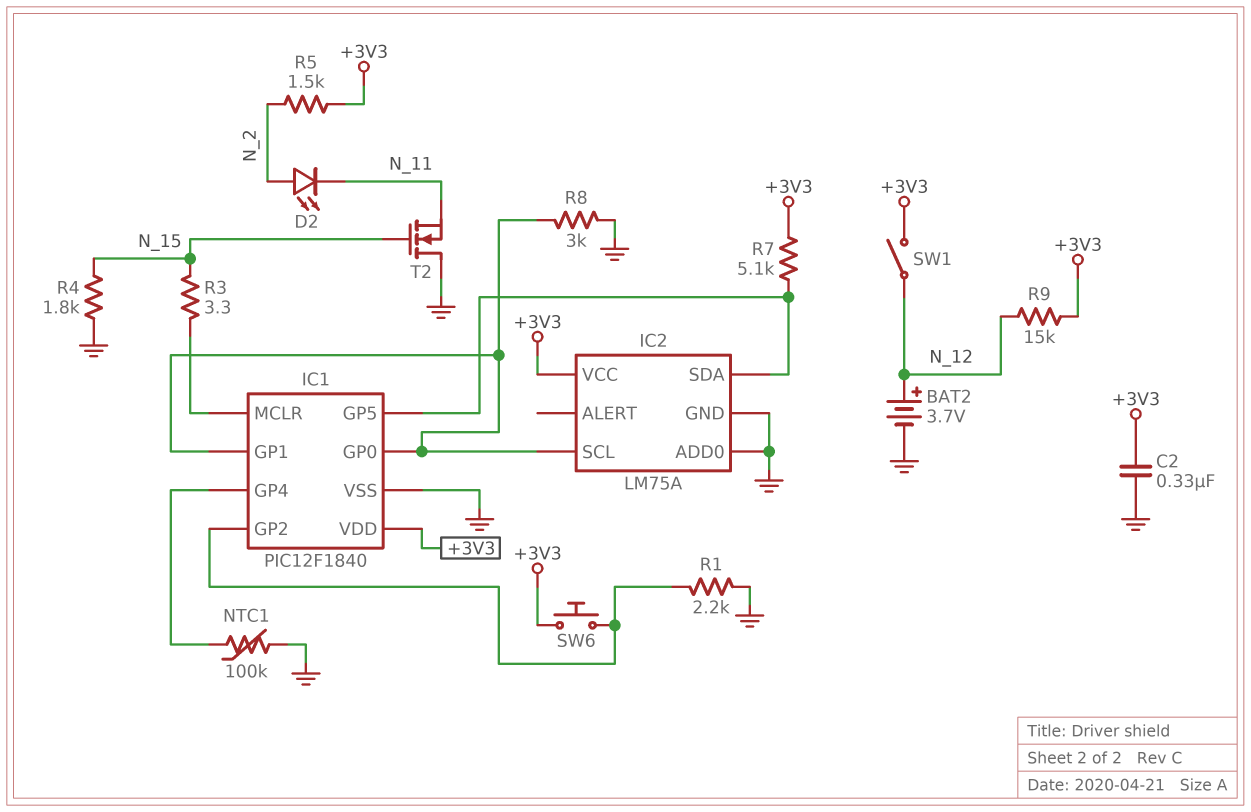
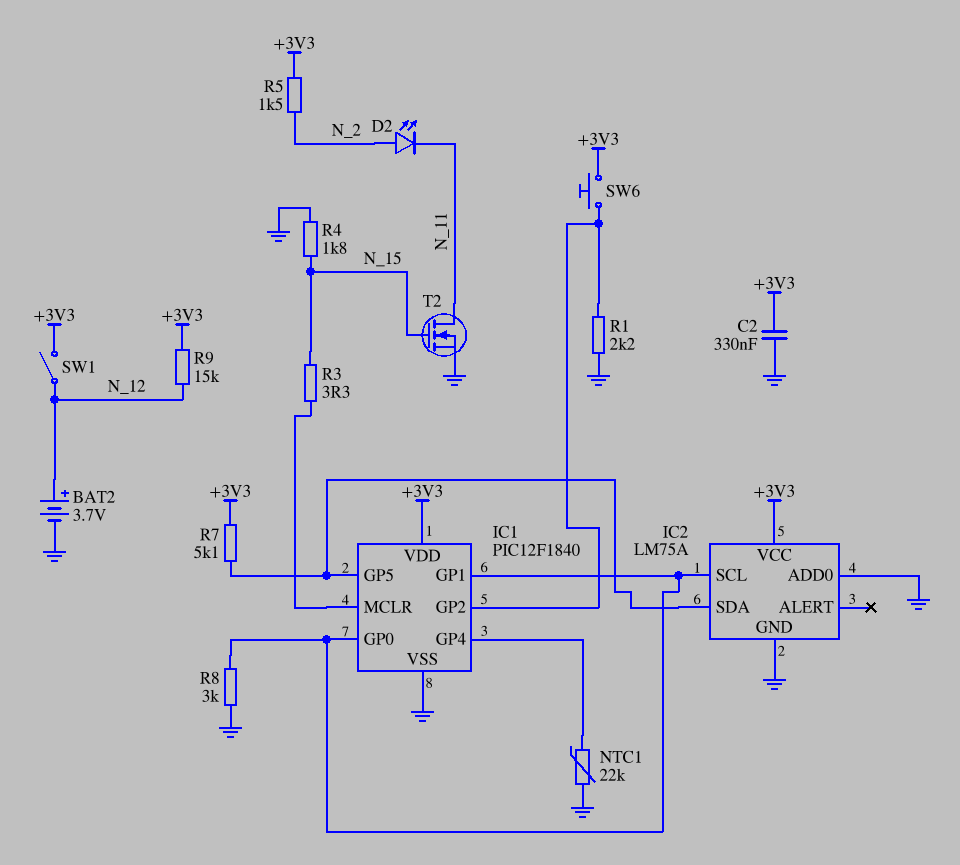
NTC1: 100k (GND, IC1/GP4) -> 22k (GND, IC1/GP4)
T2: NMOS (G N_15, D GND, S N_11) -> NMOS (G N_15, D N_11, S GND)

